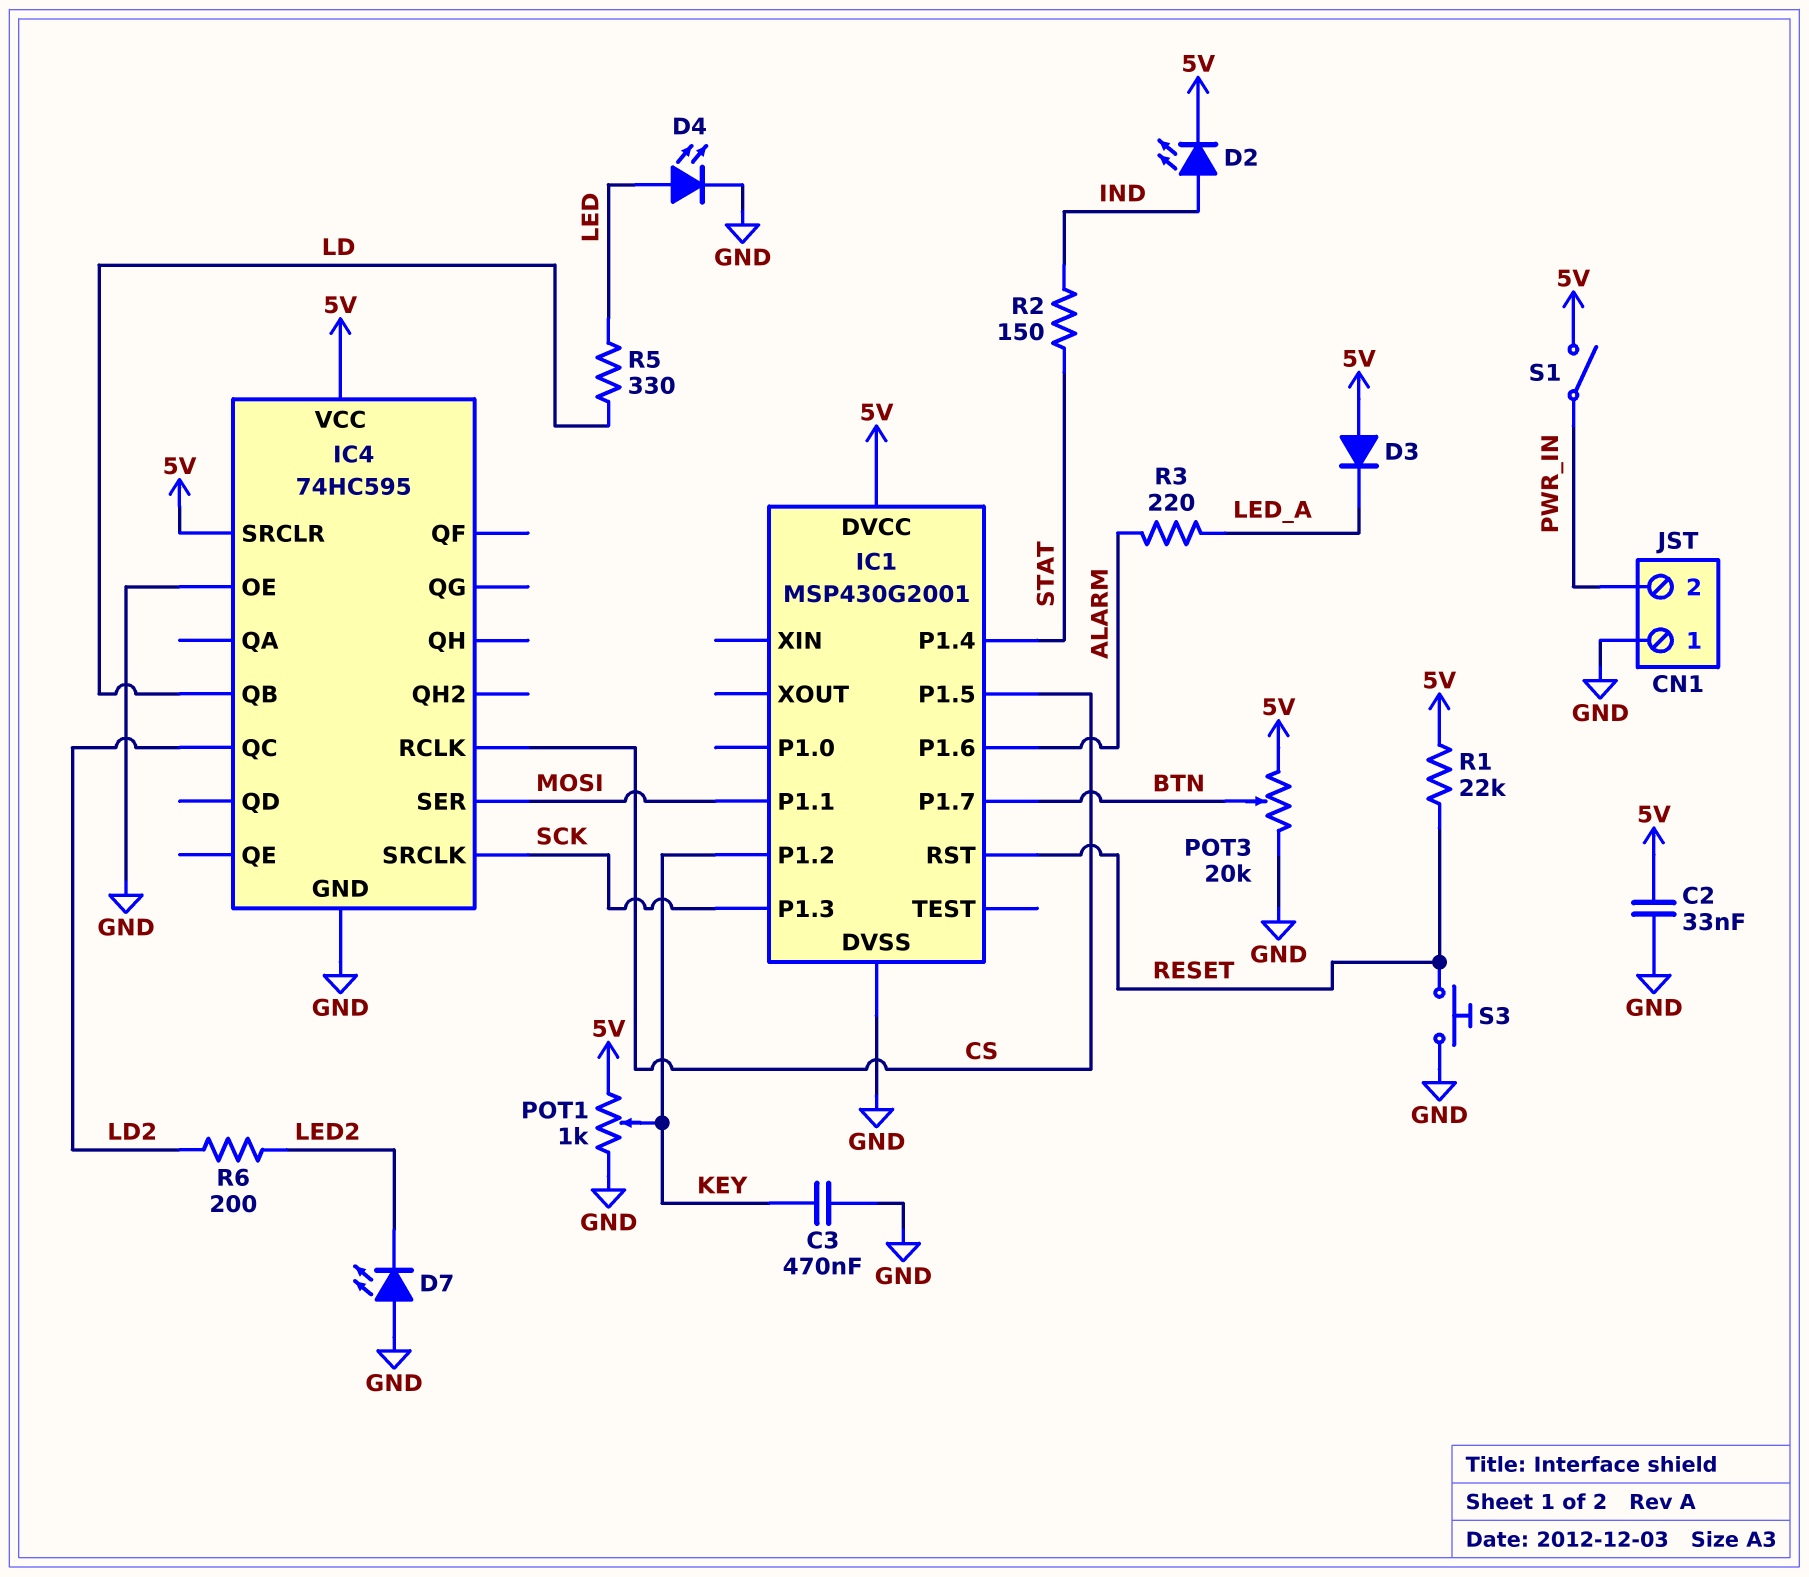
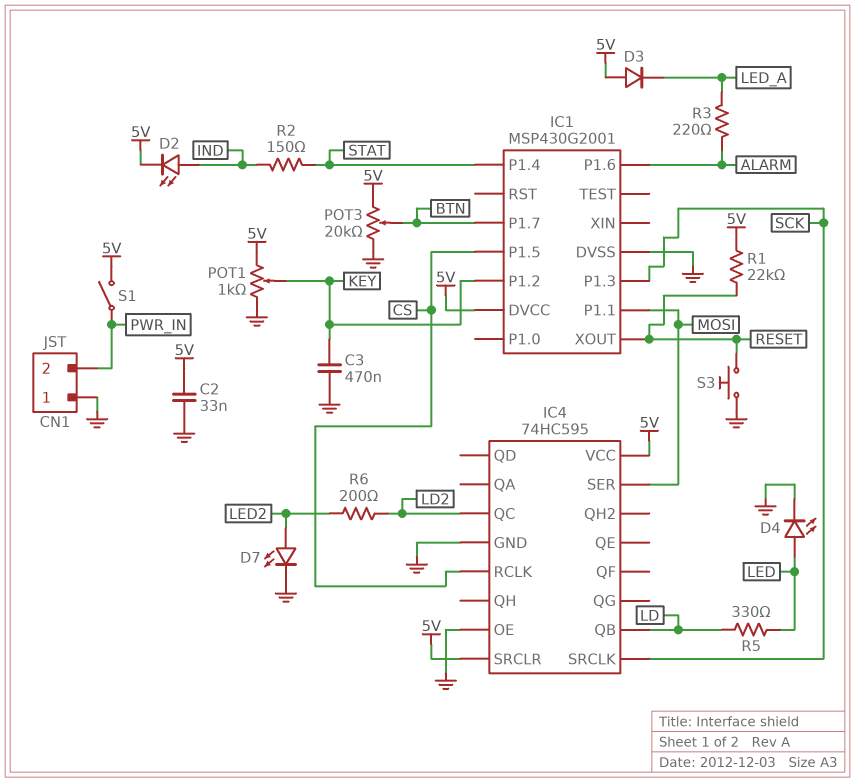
D7: LED (A GND, K LED2) -> LED (A LED2, K GND)
IC1 pin RST: RESET -> none
IC1 pin XOUT: none -> RESET

